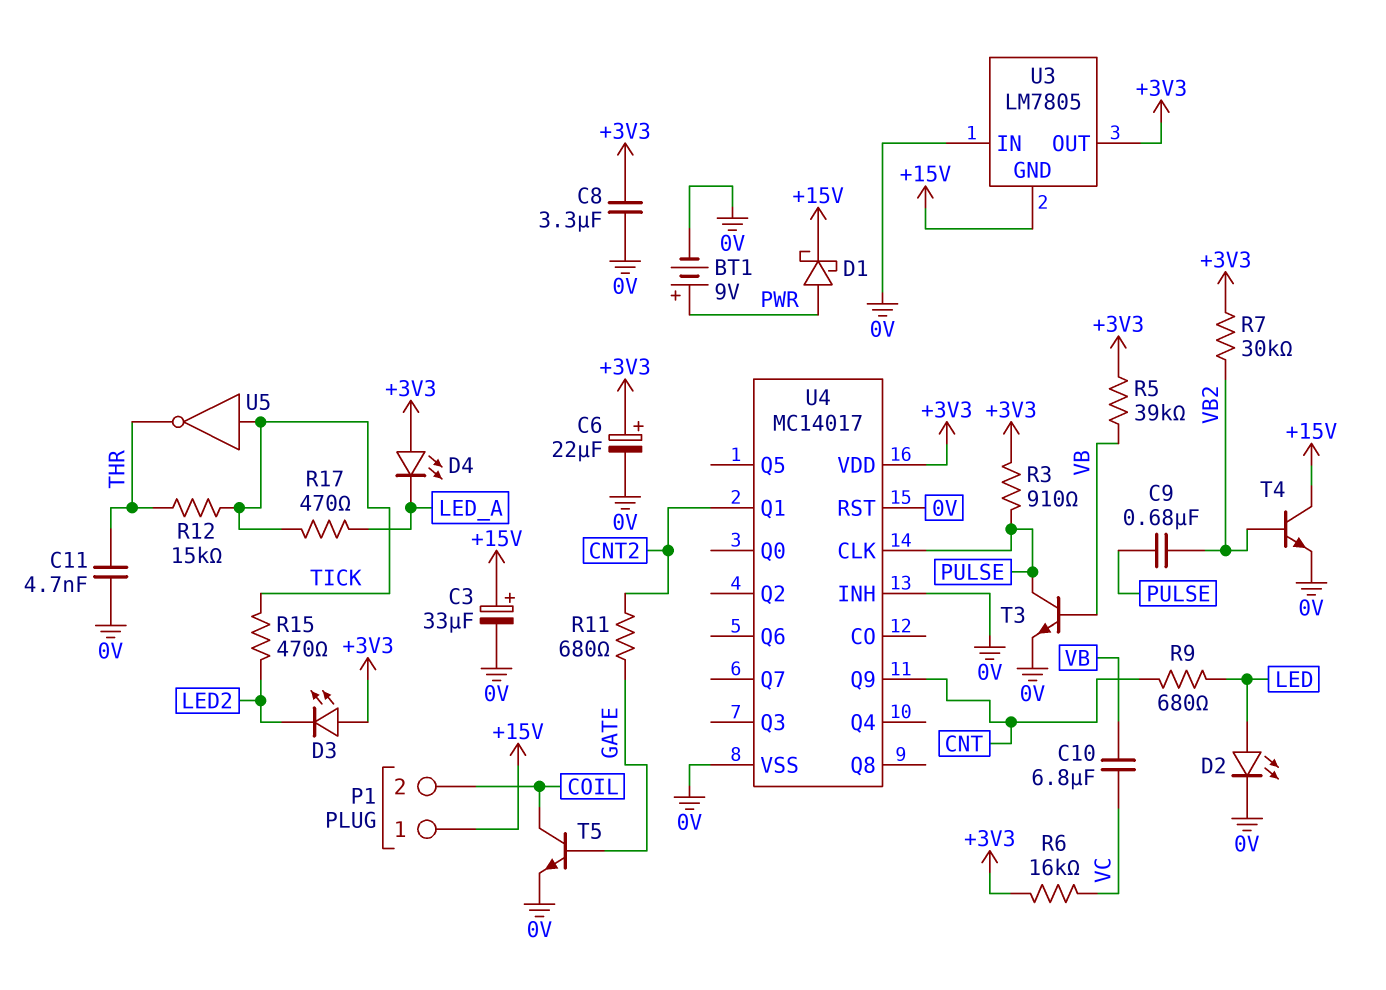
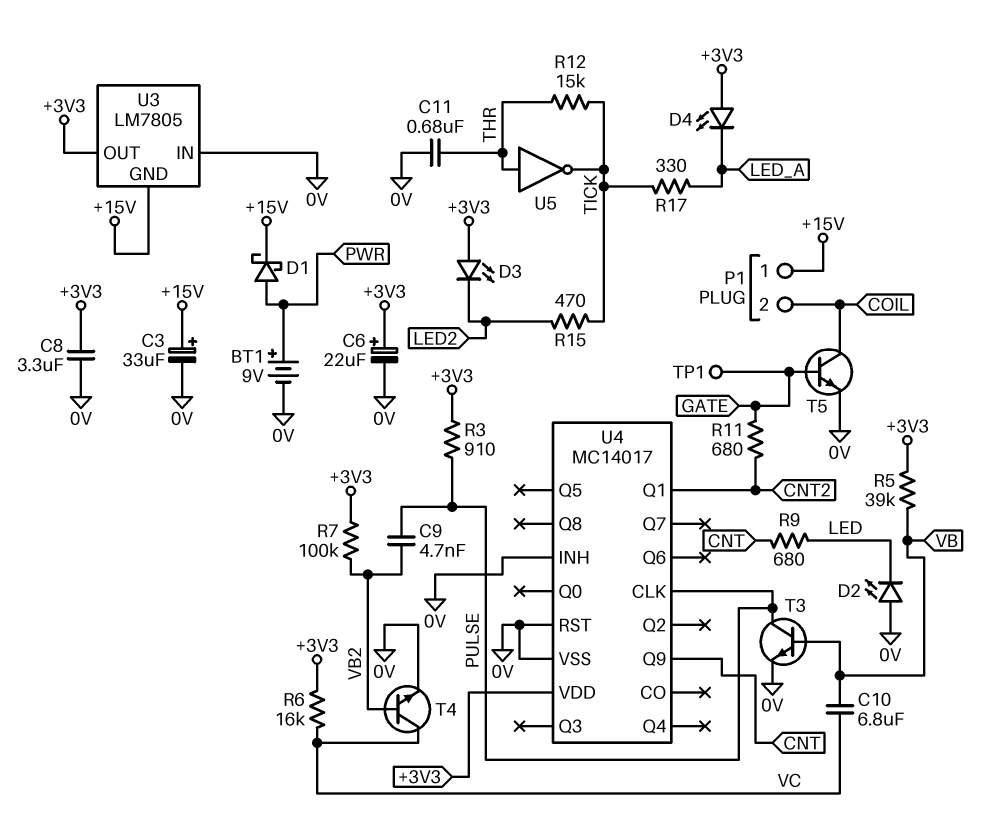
C9: 680nF (PULSE, VB2) -> 4.7nF (PULSE, VB2)
C11: 4.7nF (0V, THR) -> 680nF (0V, THR)
D2: LED (A LED, K 0V) -> LED (A 0V, K LED)
R7: 30k (+3V3, VB2) -> 100k (+3V3, VB2)
R17: 470 (LED_A, TICK) -> 330 (LED_A, TICK)
T4: NPN (B VB2, C +15V, E 0V) -> NPN (B VB2, C VC, E 0V)
TP1: none -> test point (GATE)
U5: NOT (in TICK, out THR) -> NOT (in THR, out TICK)

